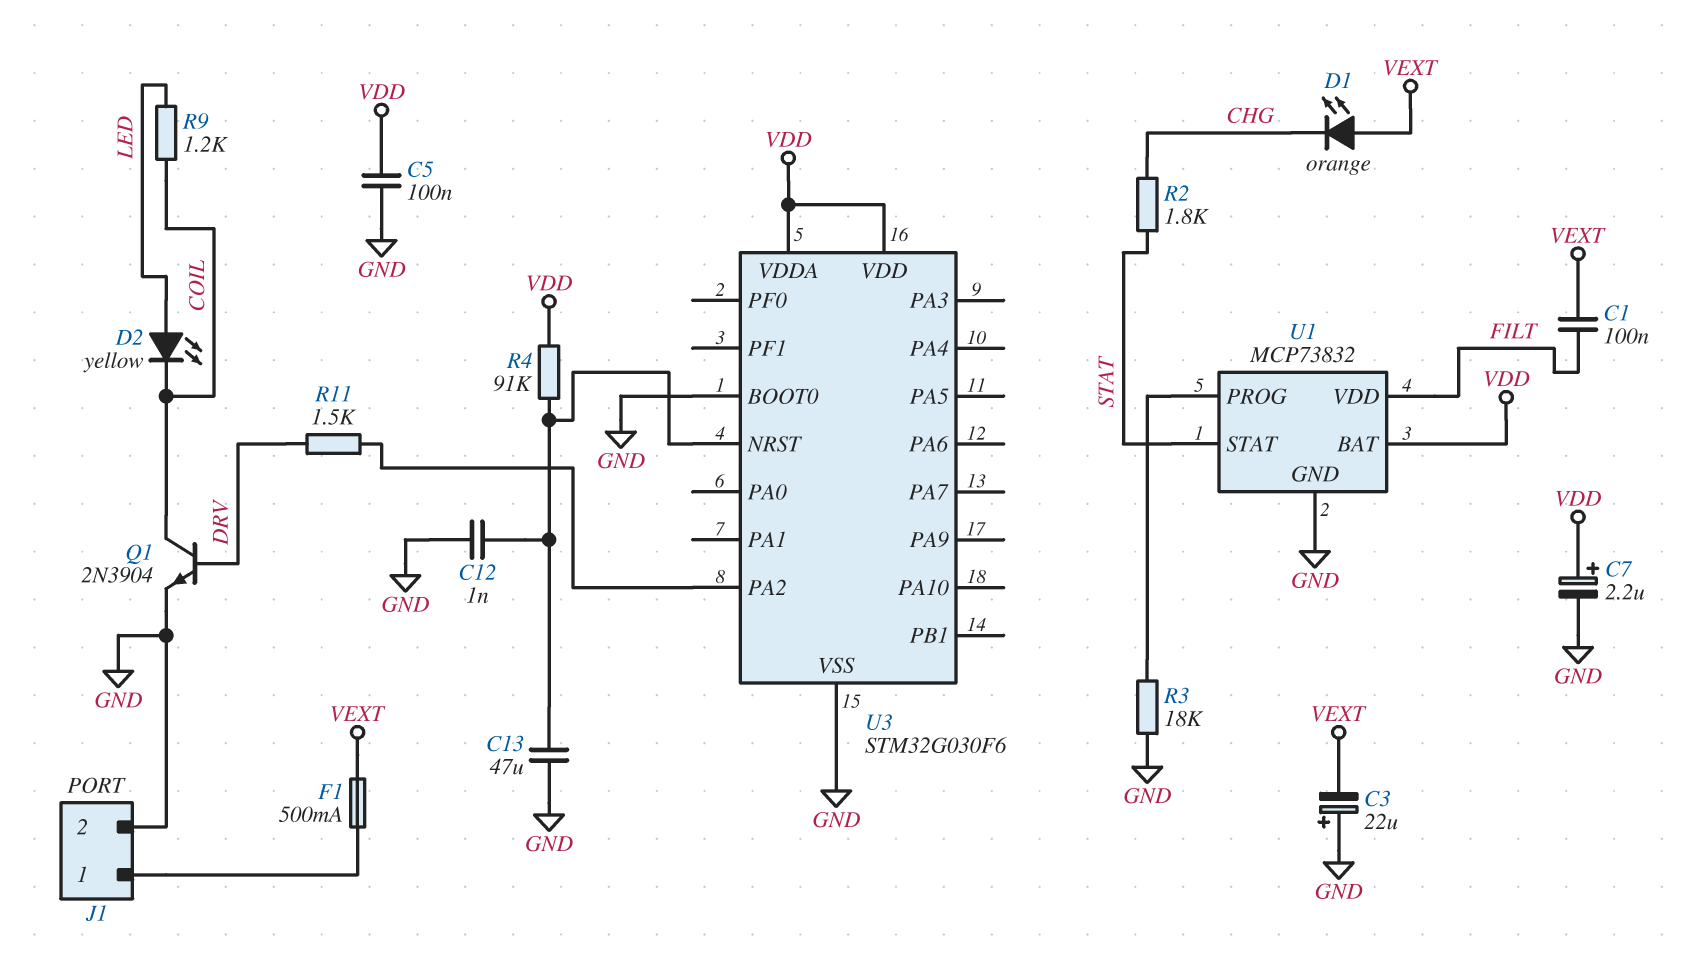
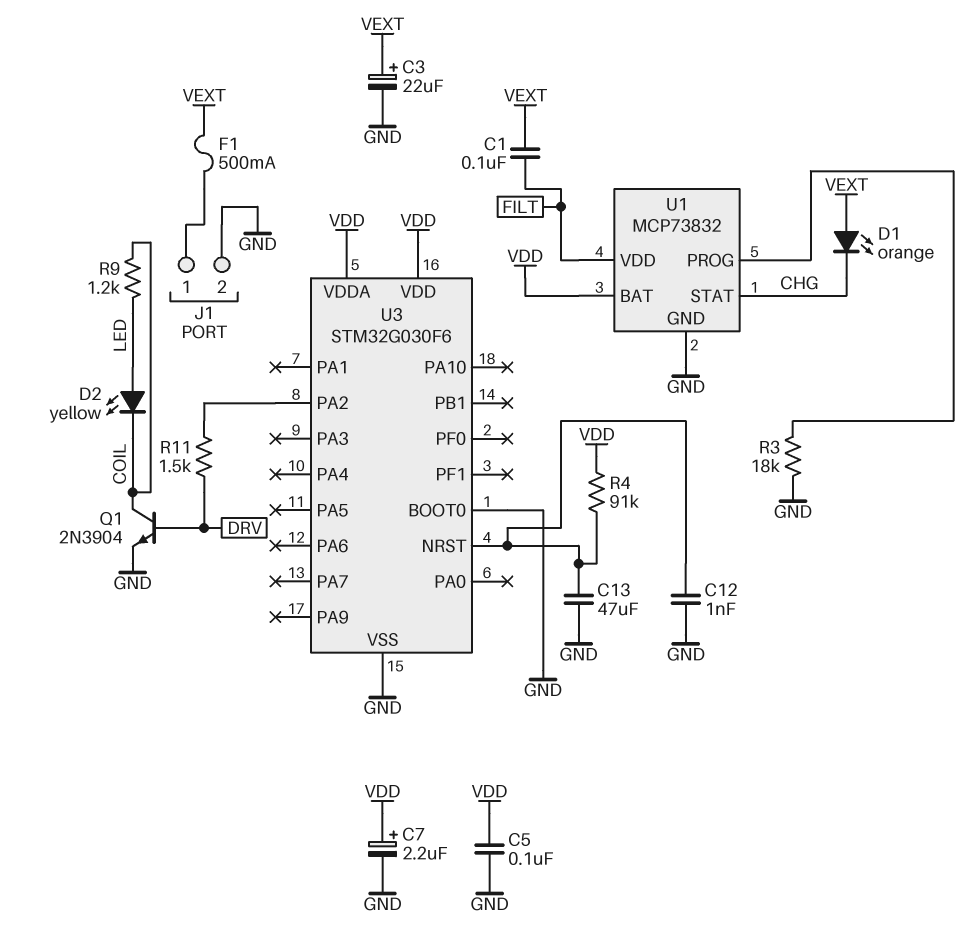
C3: 22uF (plus GND, minus VEXT) -> 22uF (plus VEXT, minus GND)
R2: 1.8k (CHG, STAT) -> none
U1 pin STAT: STAT -> CHG

